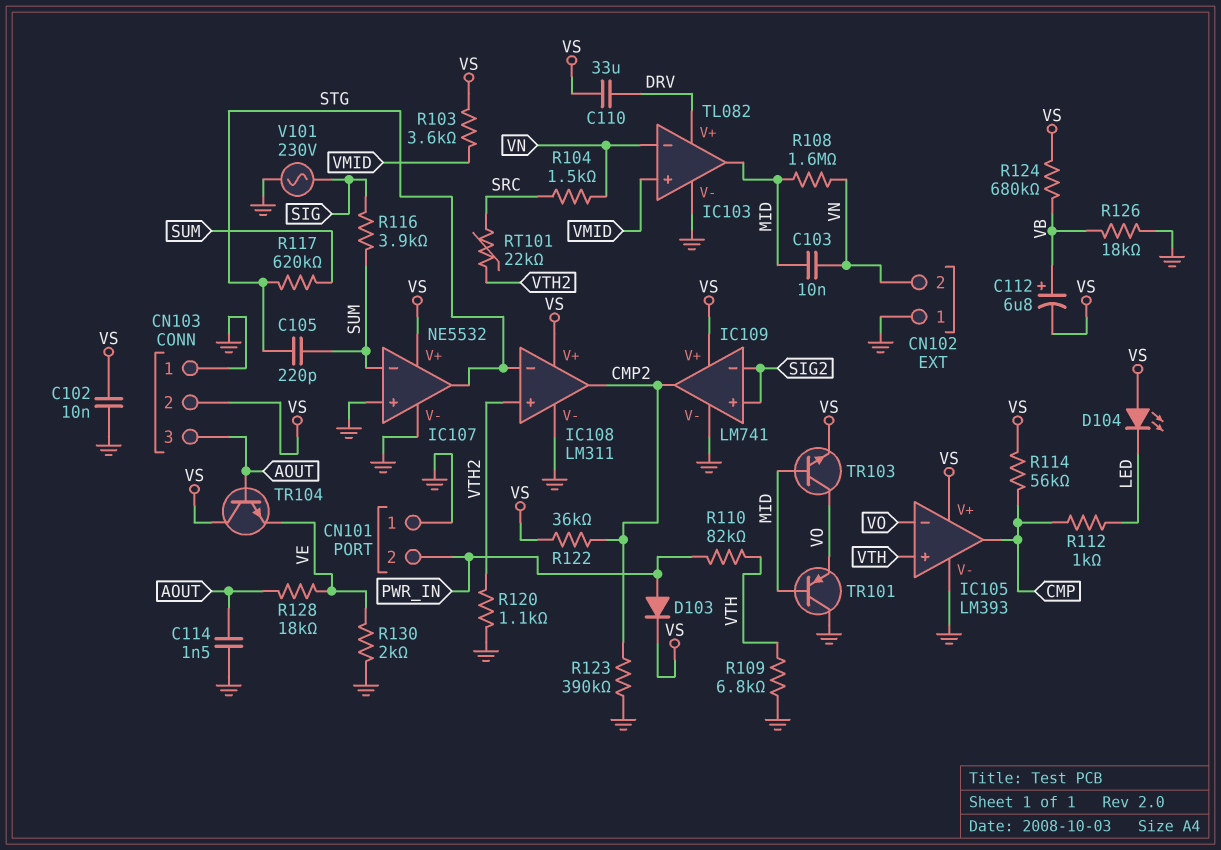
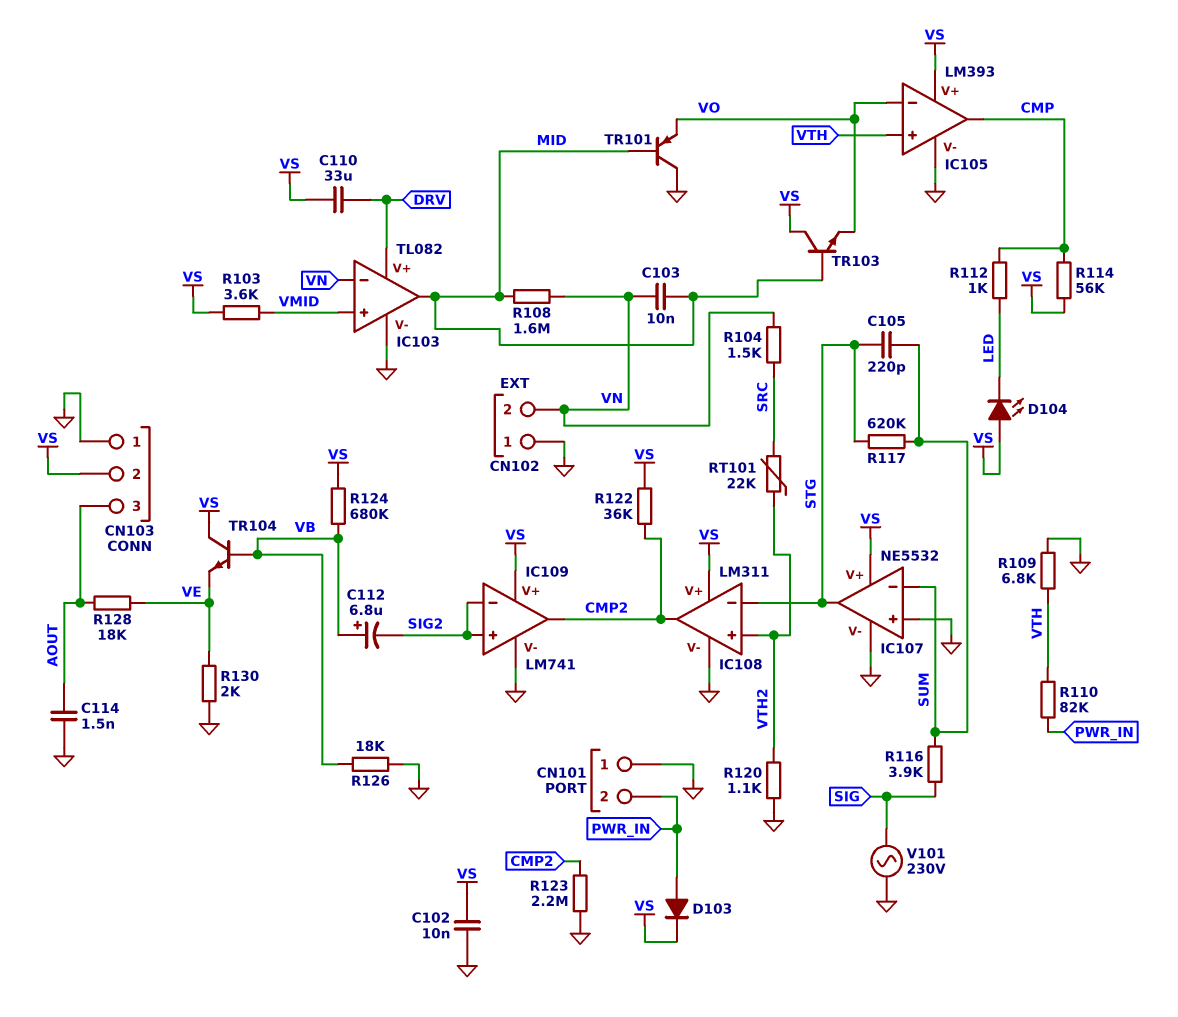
C112: 6.8uF (plus VB, minus VS) -> 6.8uF (plus VB, minus SIG2)
R123: 390k (CMP2, GND) -> 2.2M (CMP2, GND)
TR103: NPN (B MID, C VO, E VS) -> NPN (B MID, C VS, E VO)
TR104: NPN (B AOUT, C VS, E VE) -> NPN (B VB, C VS, E VE)

